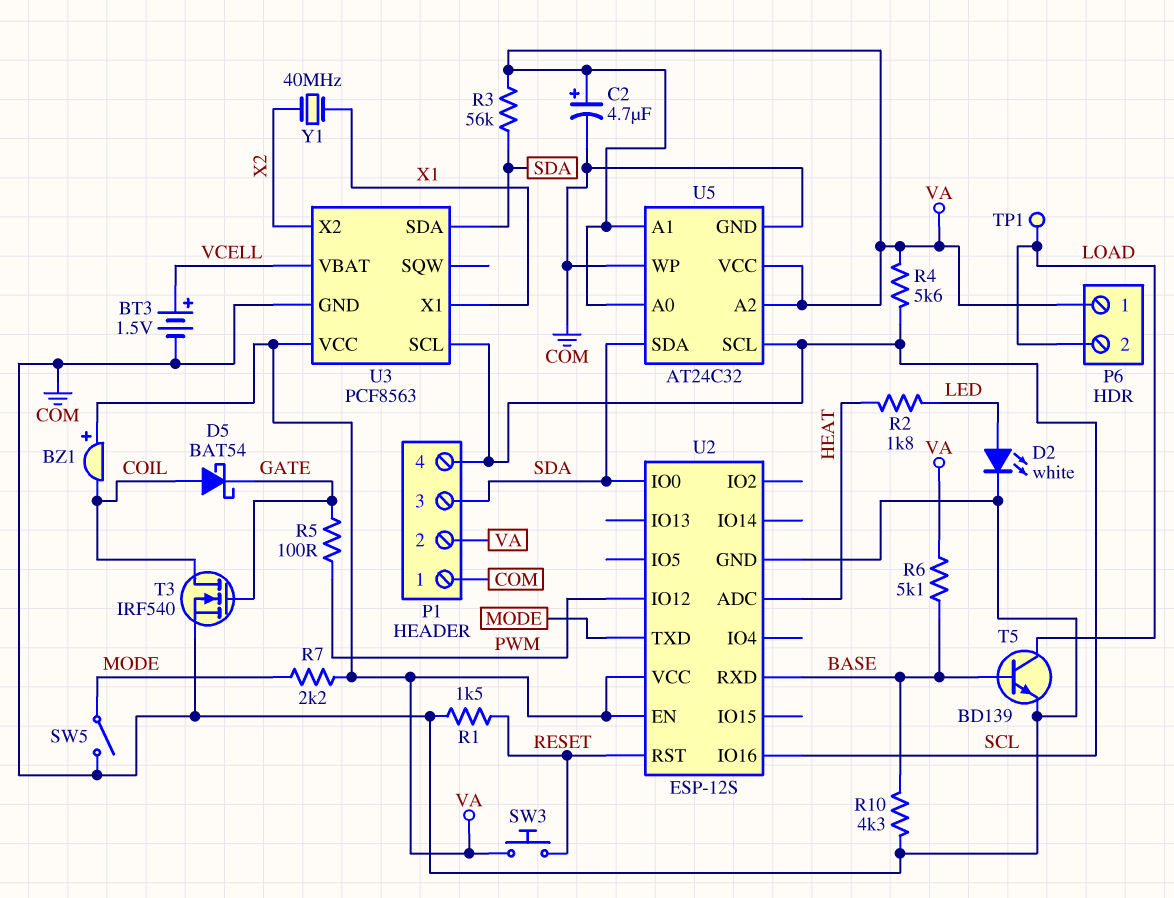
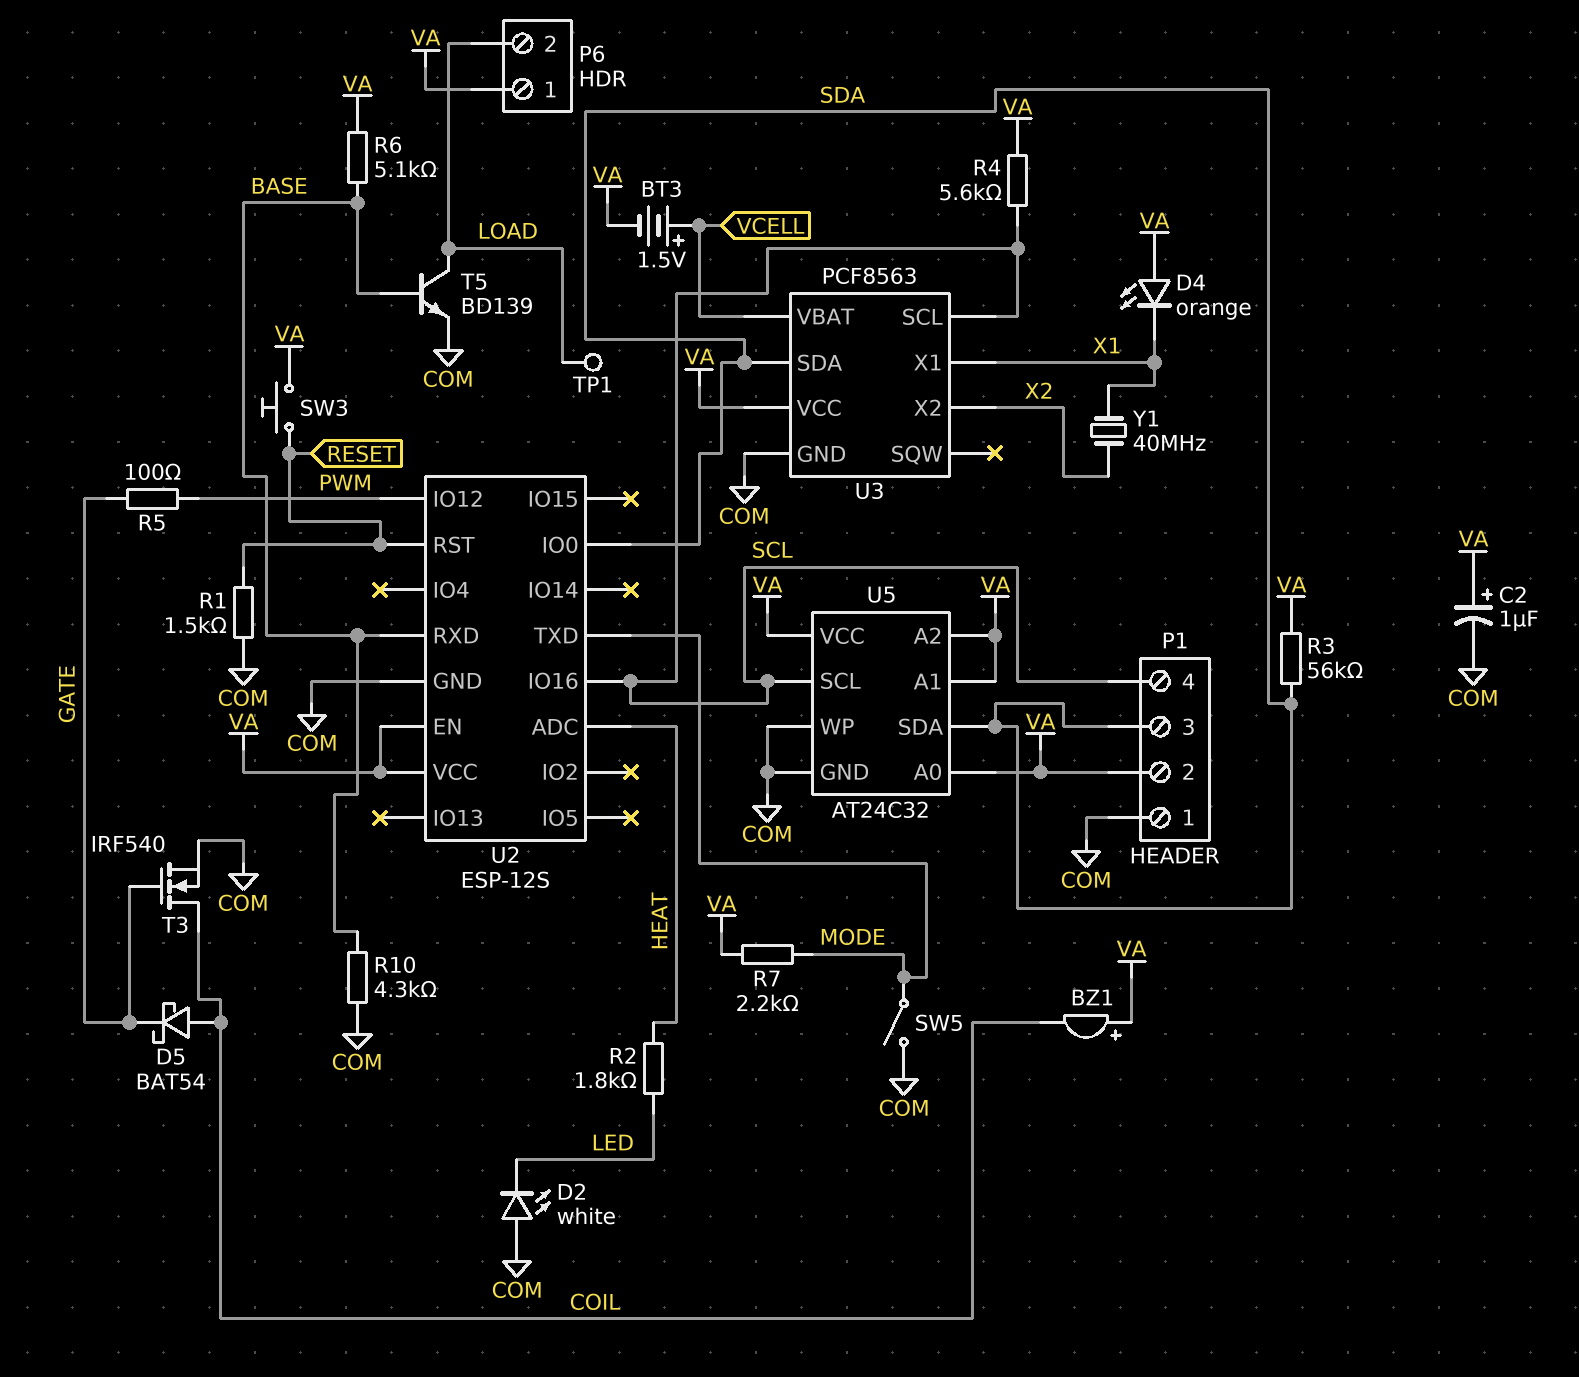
BT3: 1.5V (plus VCELL, minus COM) -> 1.5V (plus VCELL, minus VA)
C2: 4.7uF (plus VA, minus COM) -> 1uF (plus VA, minus COM)
D2: LED white (A LED, K COM) -> LED white (A COM, K LED)
D4: none -> LED orange (A VA, K X1)

